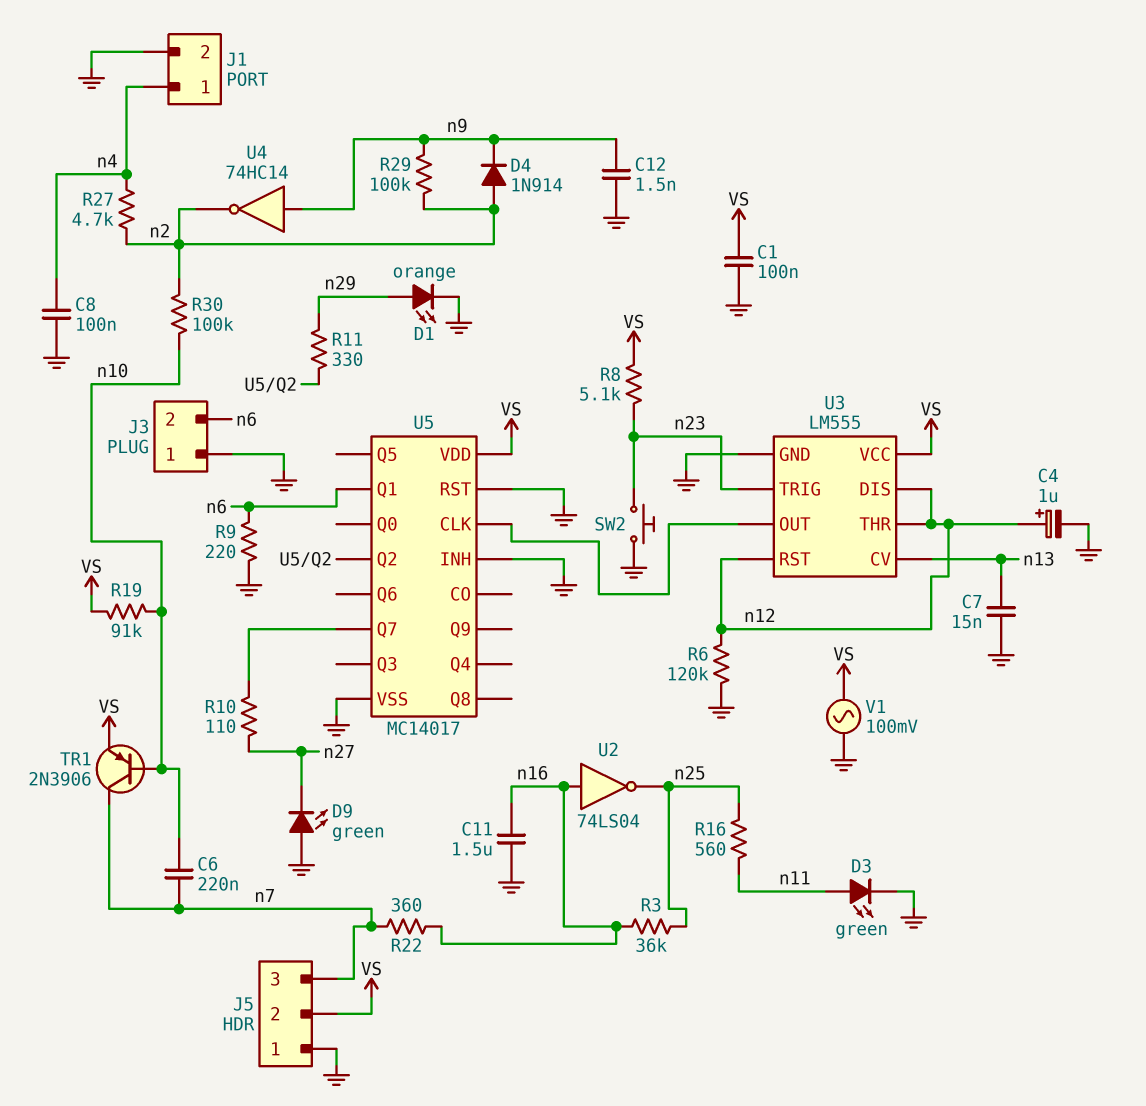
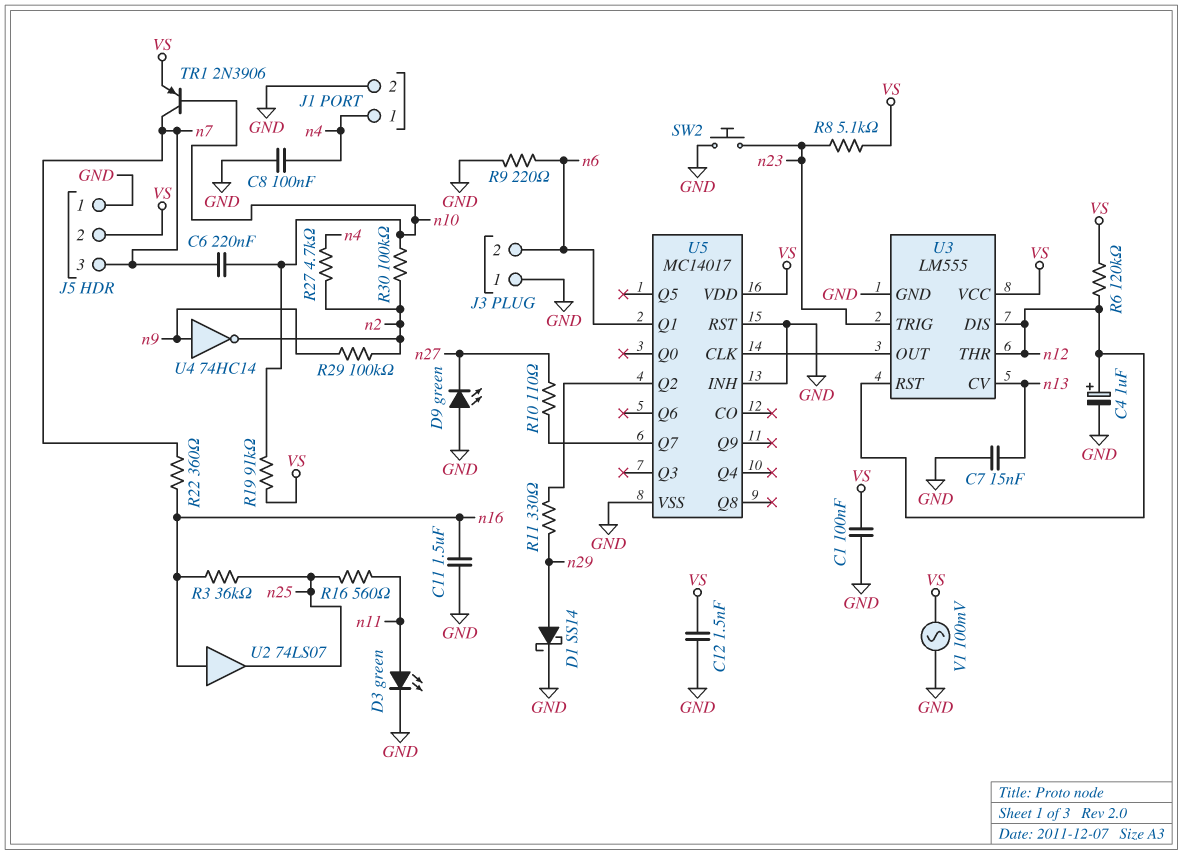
C12: 1.5nF (GND, n9) -> 1.5nF (GND, VS)
D1: LED orange (A n29, K GND) -> schottky SS14 (A n29, K GND)
D4: diode 1N914 (A n2, K n9) -> none
R6: 120k (GND, n12) -> 120k (VS, n12)
U2: NOT 74LS04 (in n16, out n25) -> buffer 74LS07 (in n16, out n25)

